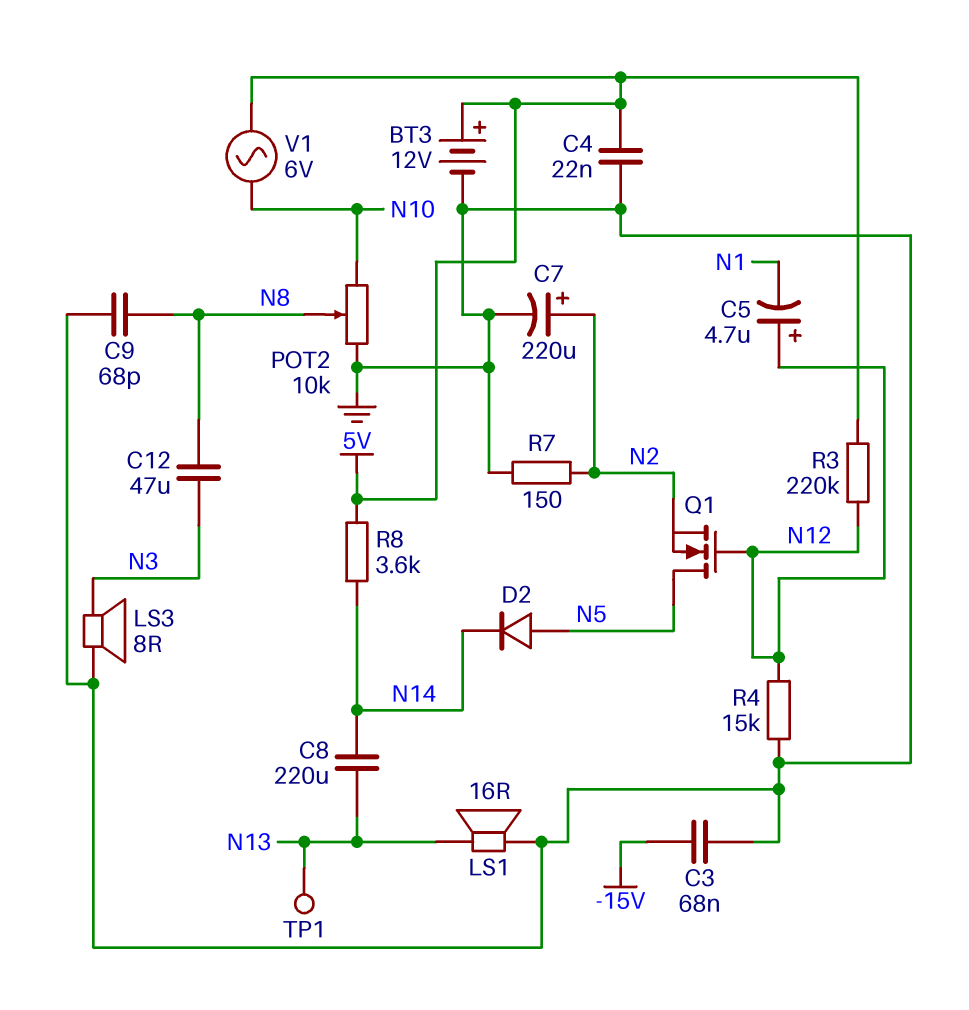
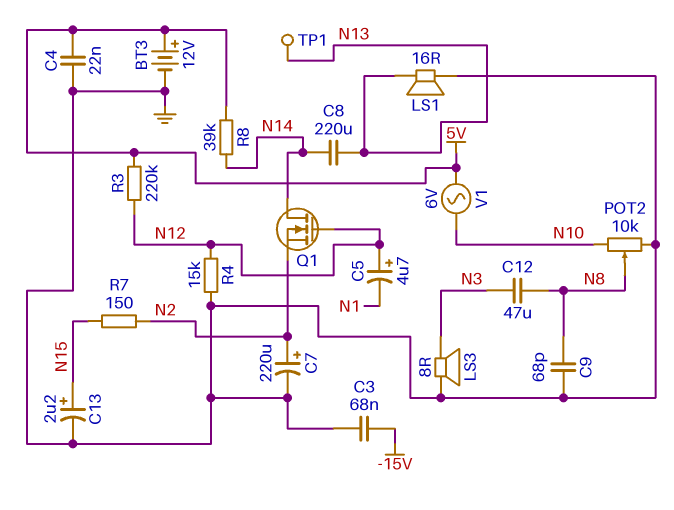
C13: none -> 2.2uF (plus N15, minus GND)
D2: diode (A N5, K N14) -> none
Q1: NMOS (G N12, D N5, S N2) -> NMOS (G N12, D N14, S N2)
R7: 150 (GND, N2) -> 150 (N2, N15)
R8: 3.6k (5V, N14) -> 39k (5V, N14)

